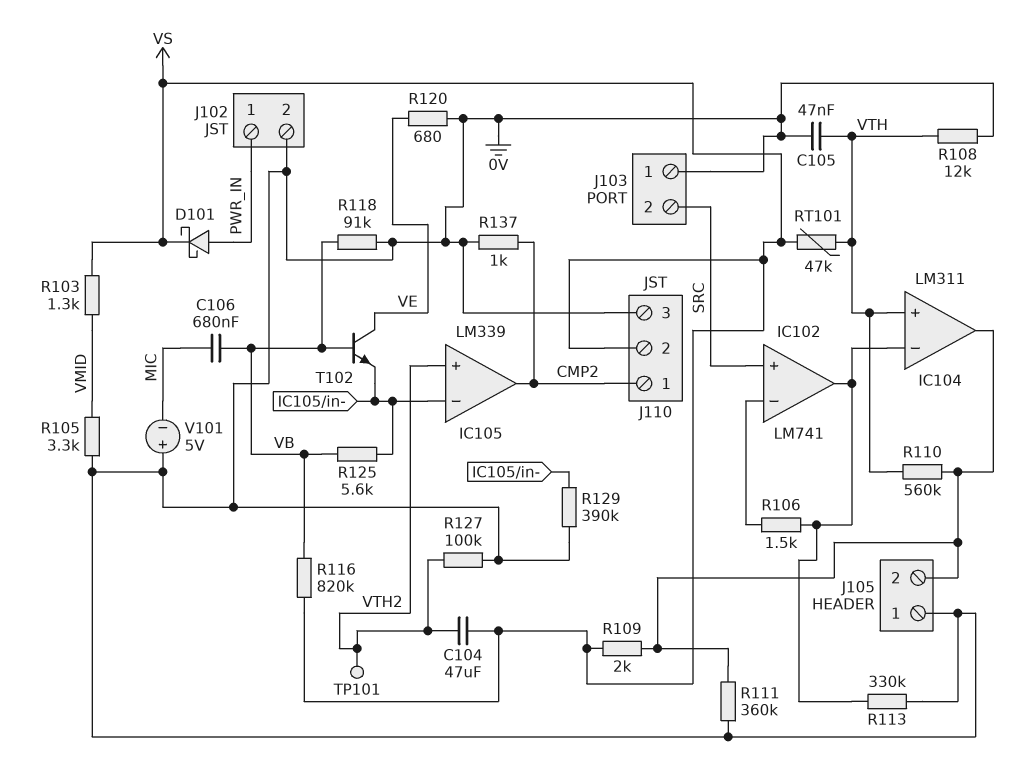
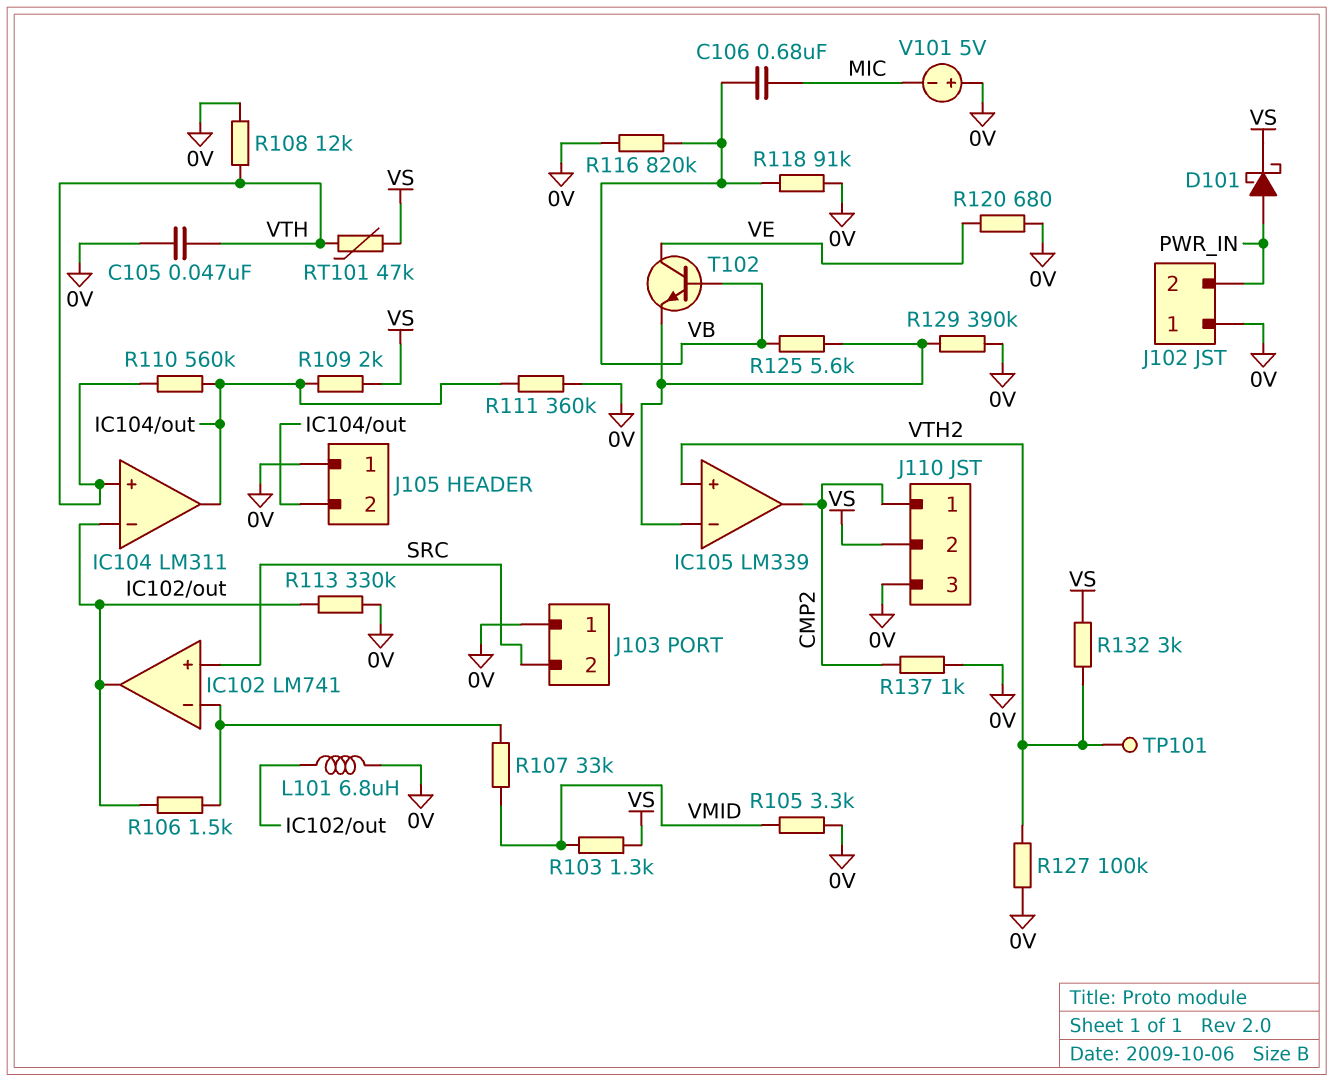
C104: 47uF (VS, VTH2) -> none
J102 pin 1: PWR_IN -> 0V
J102 pin 2: 0V -> PWR_IN
L101: none -> 6.8uH (0V, IC102/out)
R107: none -> 33k (IC102/in-, VMID)
R116: 820k (VB, VS) -> 820k (0V, VB)
R132: none -> 3k (VS, VTH2)

